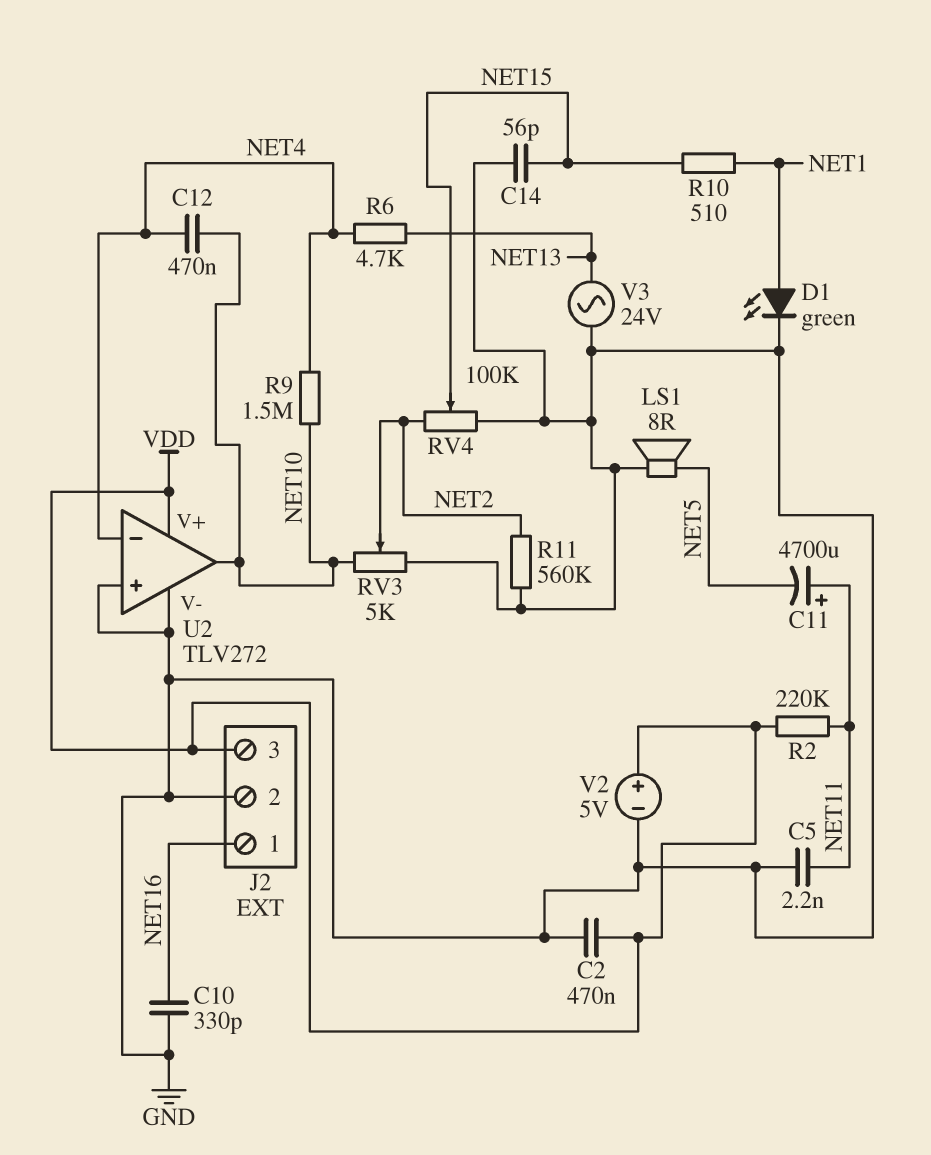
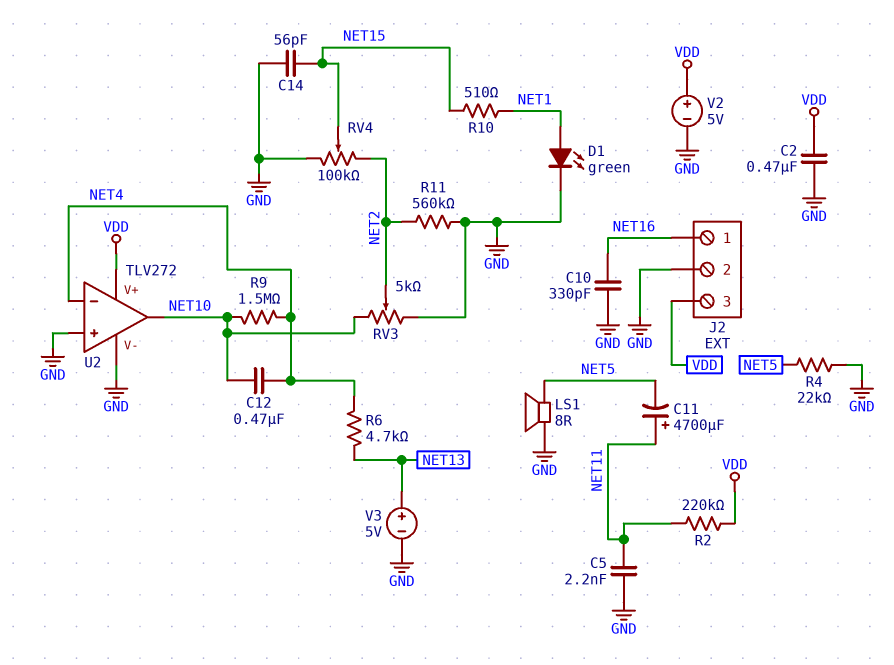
R4: none -> 22k (GND, NET5)
V3: AC 24V (GND, NET13) -> 5V (plus NET13, minus GND)

